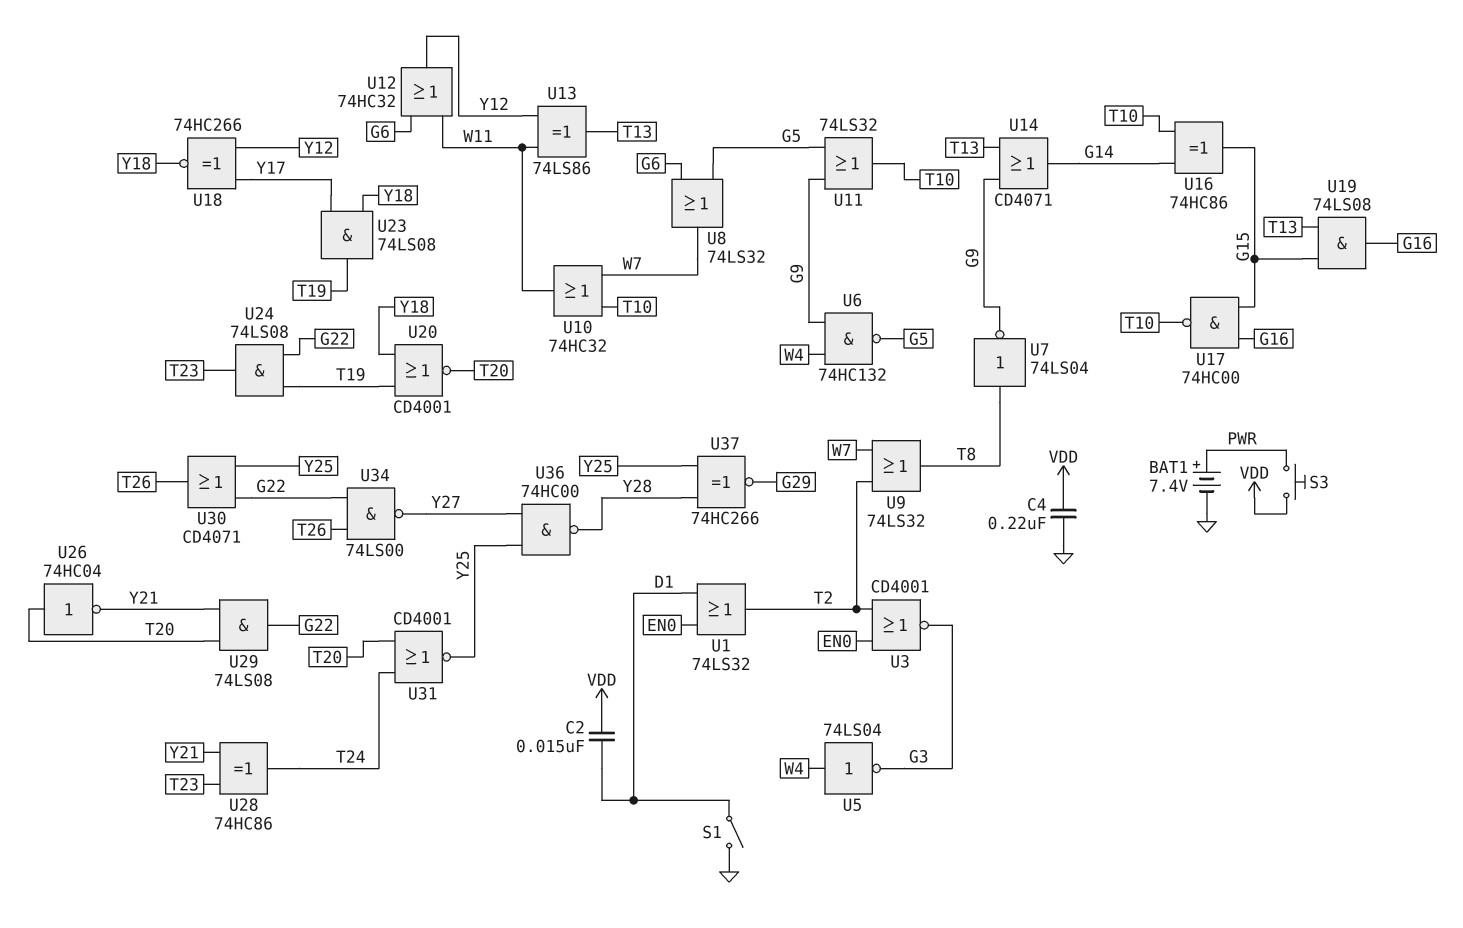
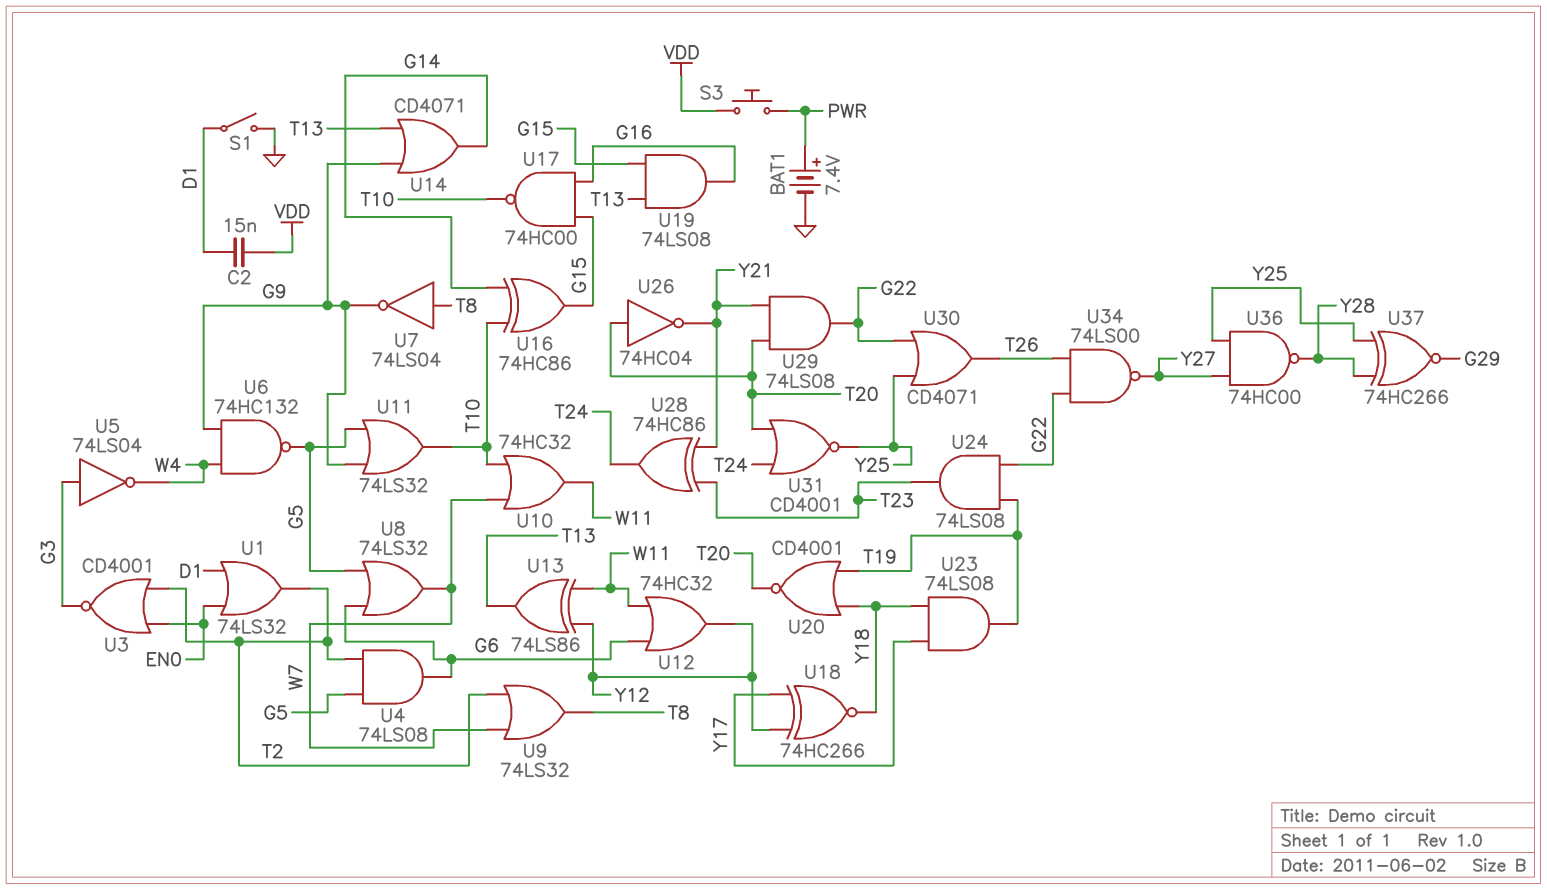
C4: 220nF (GND, VDD) -> none
U4: none -> AND 74LS08 (in G5, in T2, out G6)
U5: NOT 74LS04 (in W4, out G3) -> NOT 74LS04 (in G3, out W4)

